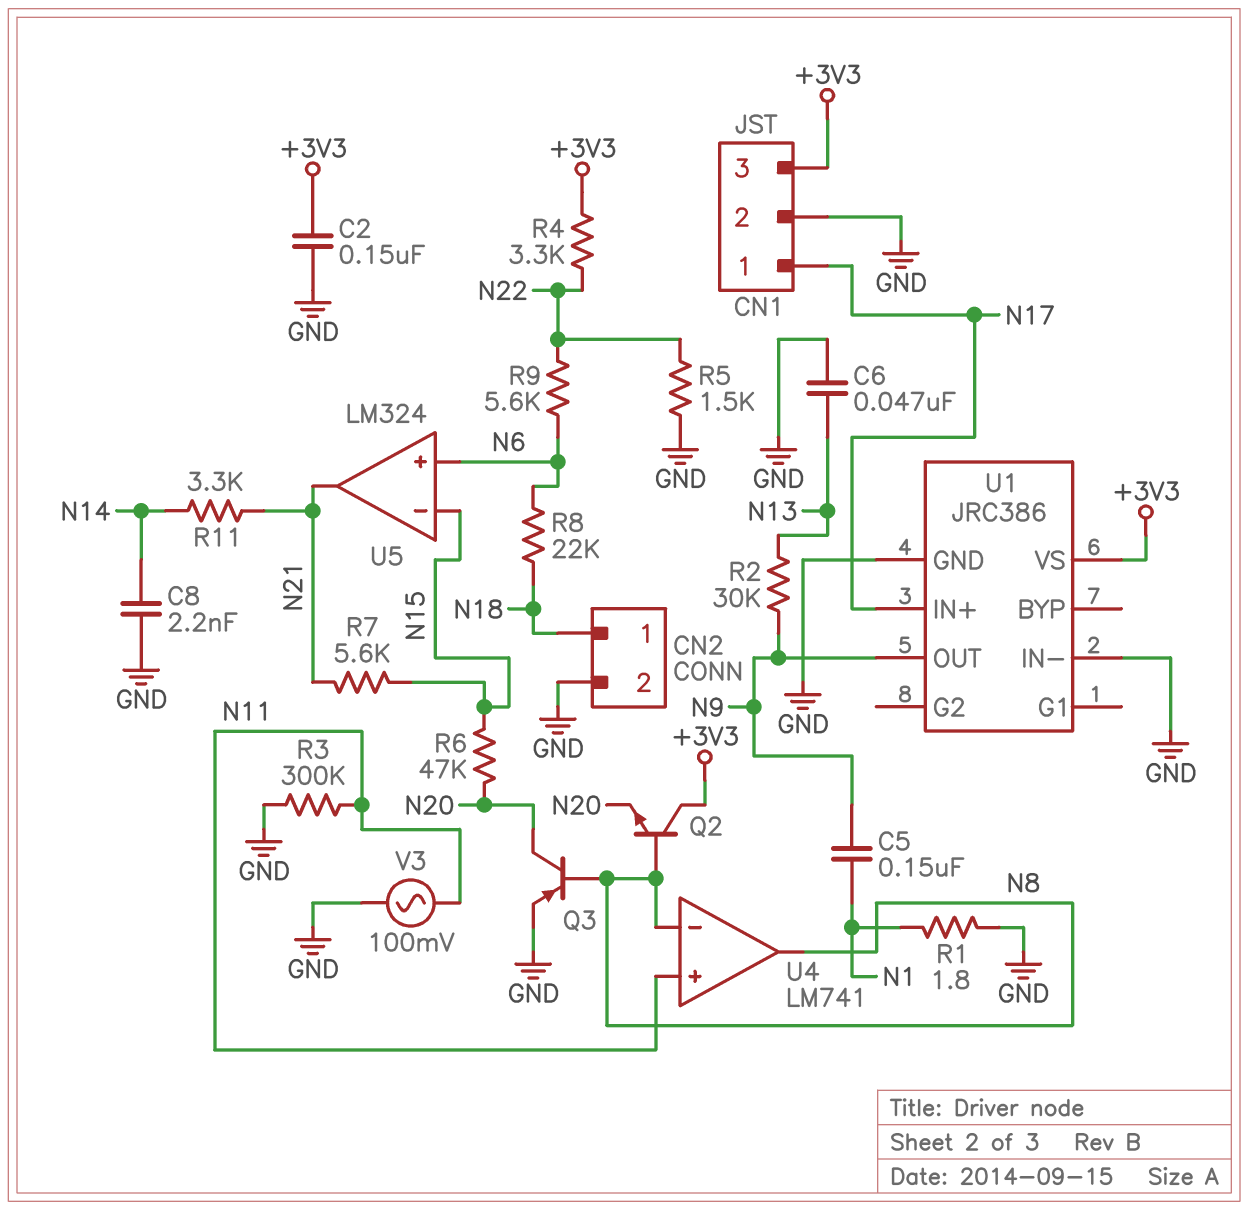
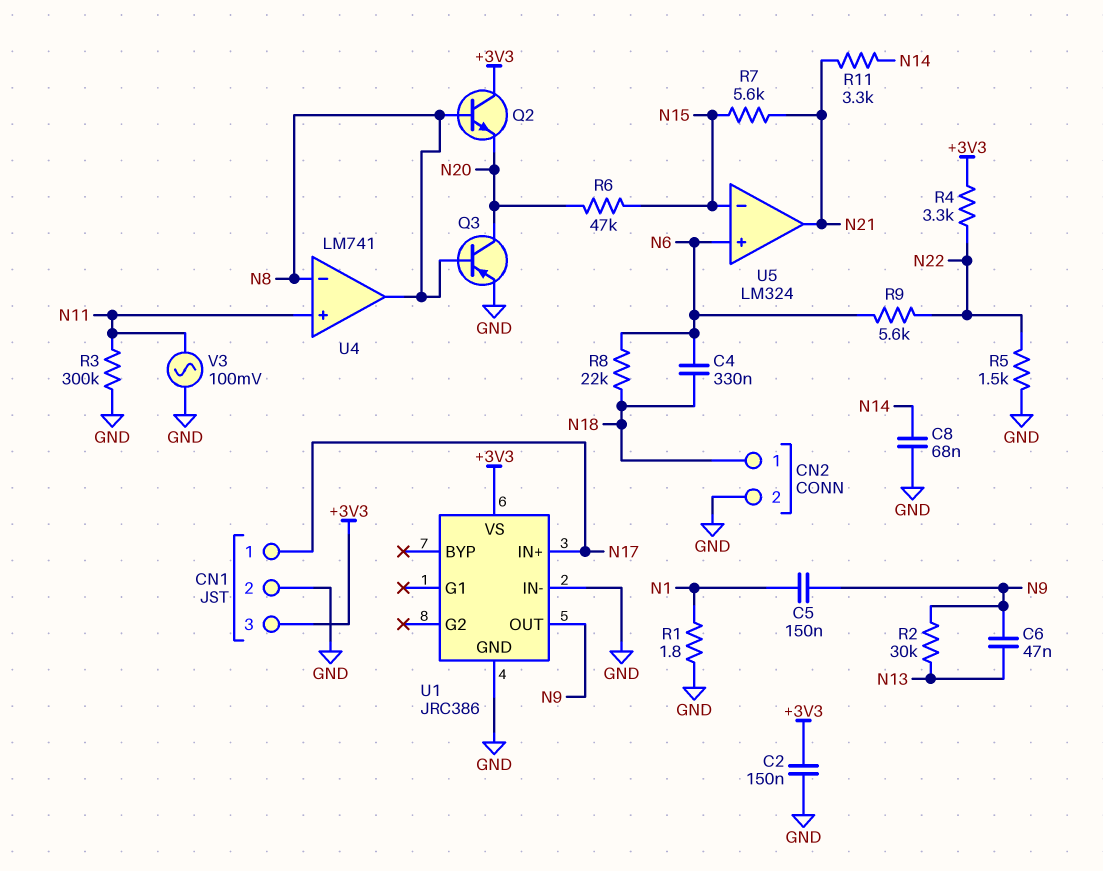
C4: none -> 330nF (N6, N18)
C6: 47nF (GND, N13) -> 47nF (N9, N13)
C8: 2.2nF (GND, N14) -> 68nF (GND, N14)

